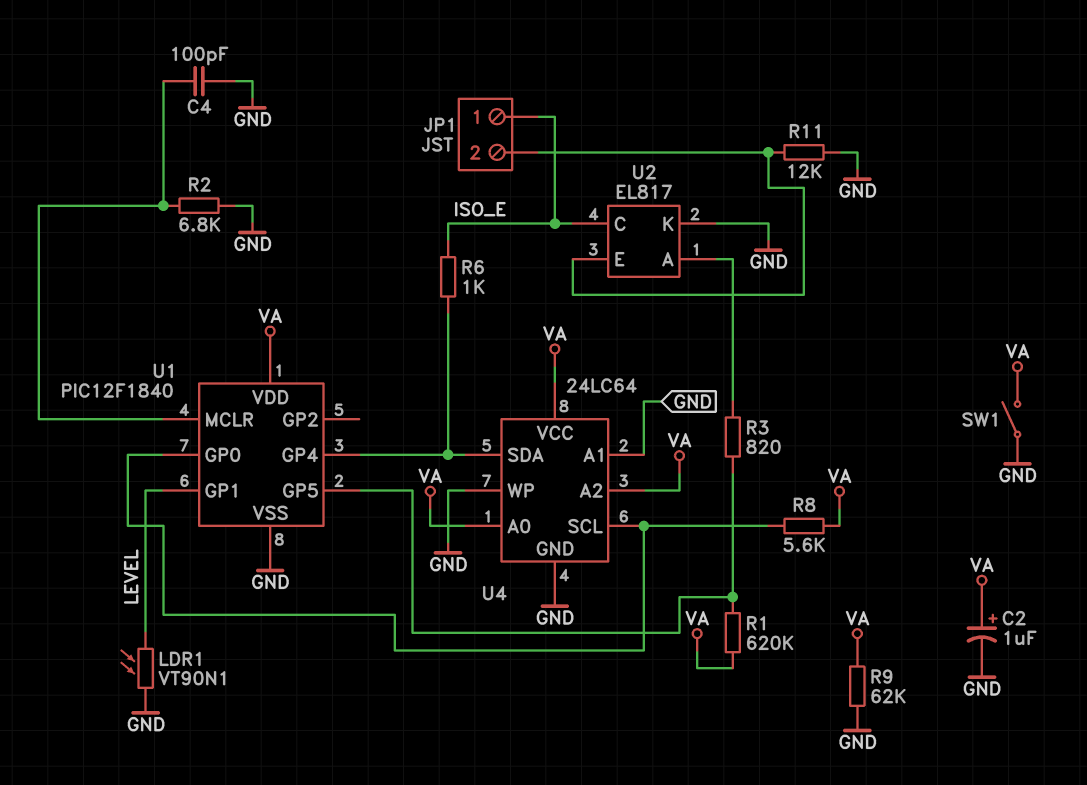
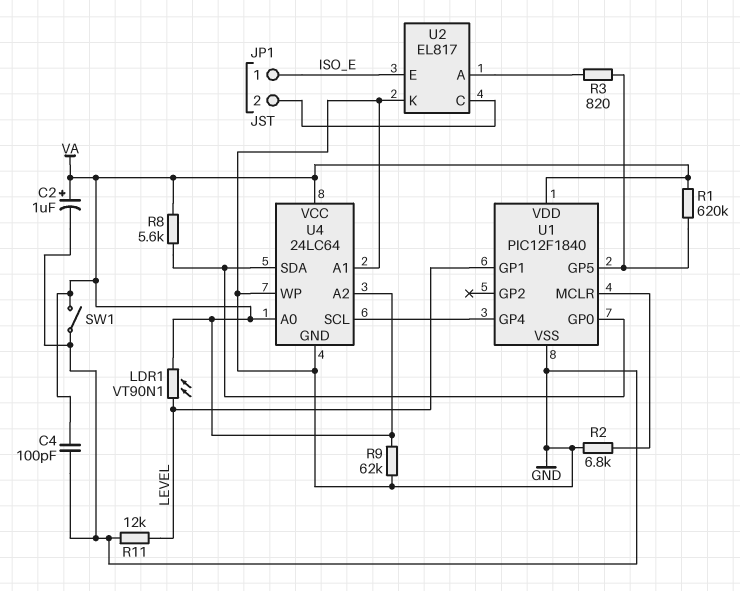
C4: 100pF (GND, U1/MCLR) -> 100pF (GND, VA)
LDR1: VT90N1 (GND, LEVEL) -> VT90N1 (LEVEL, VA)
R6: 1k (ISO_E, U1/GP4) -> none
R11: 12k (GND, JP1/2) -> 12k (GND, LEVEL)
U2 pin C: ISO_E -> JP1/2
U2 pin E: JP1/2 -> ISO_E
U4 pin SCL: U1/GP0 -> U1/GP4
U4 pin SDA: U1/GP4 -> U1/GP0

